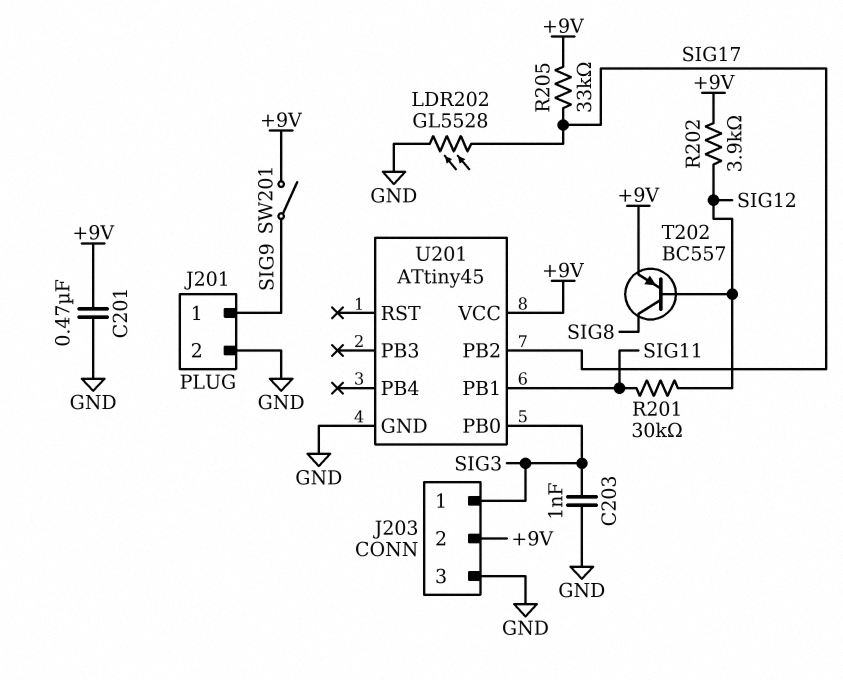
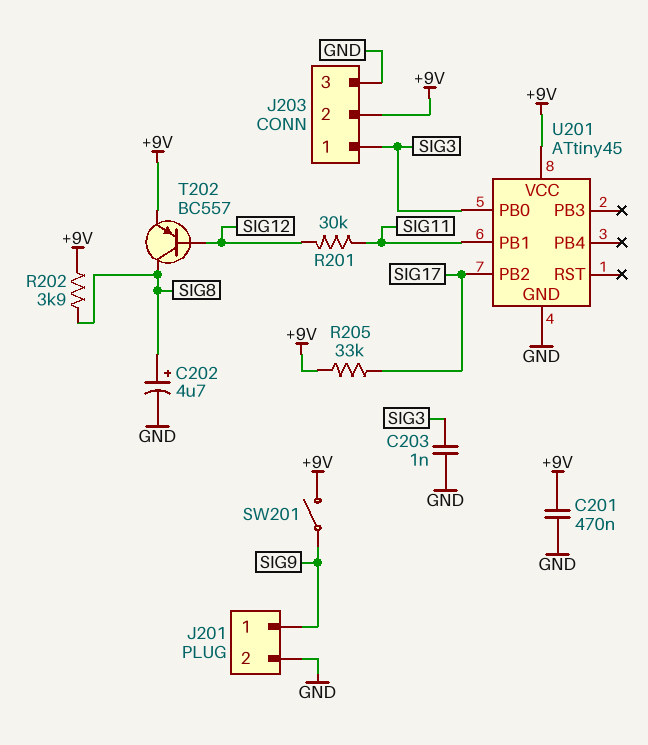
C202: none -> 4.7uF (plus SIG8, minus GND)
LDR202: GL5528 (GND, SIG17) -> none
R202: 3.9k (+9V, SIG12) -> 3.9k (+9V, SIG8)

